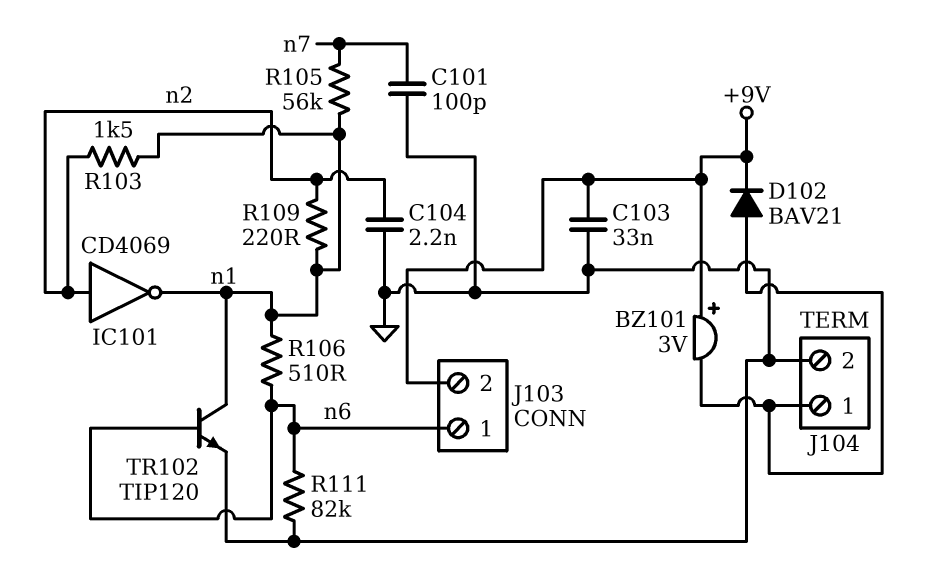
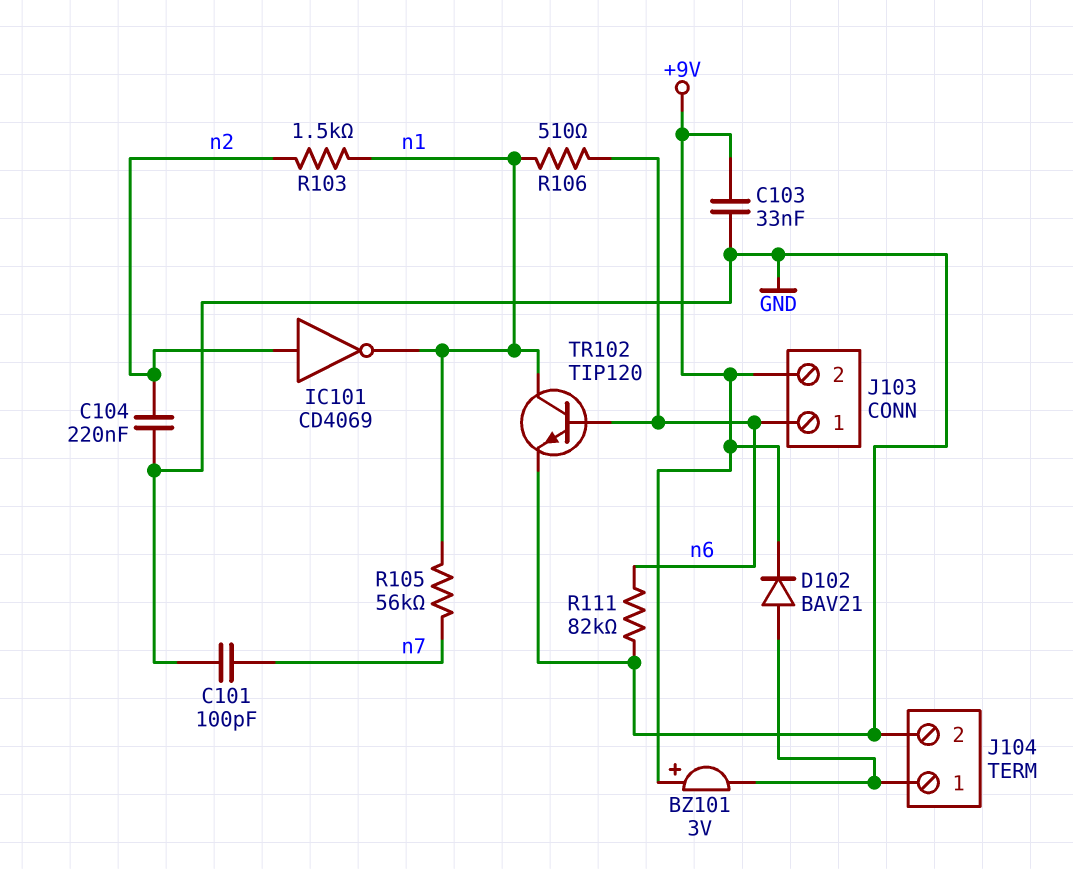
C104: 2.2nF (GND, n2) -> 220nF (GND, n2)
R109: 220 (n1, n2) -> none

